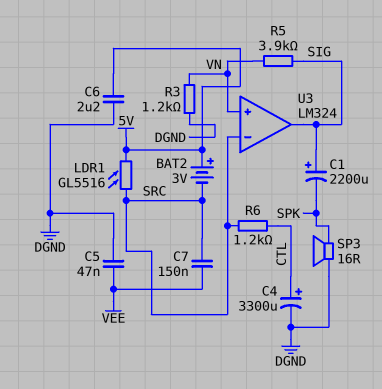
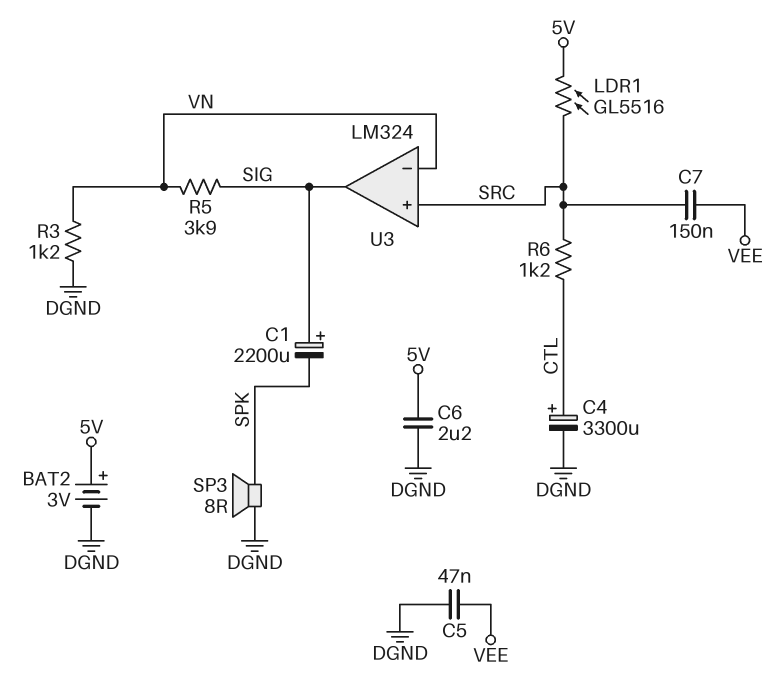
BAT2: 3V (plus 5V, minus SRC) -> 3V (plus 5V, minus DGND)
SP3: speaker 16R (DGND, SPK) -> speaker 8R (DGND, SPK)
U3 pin in+: VN -> SRC
U3 pin in-: SRC -> VN

